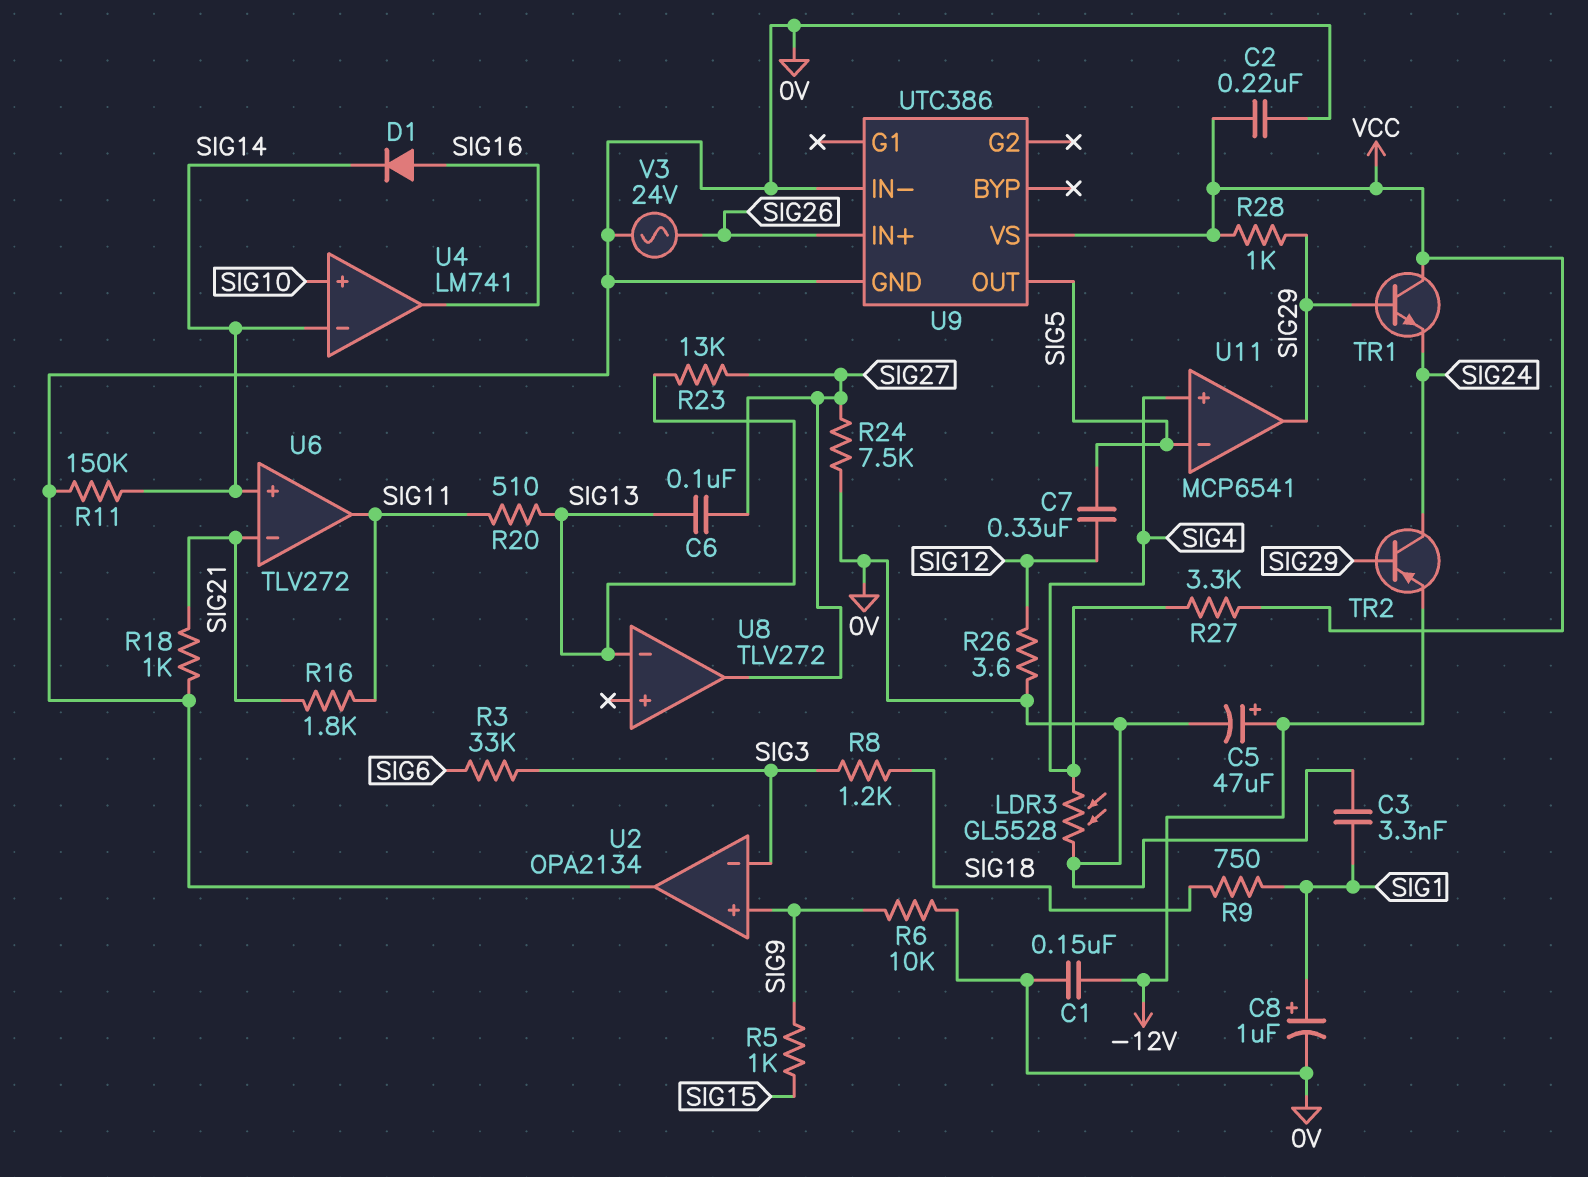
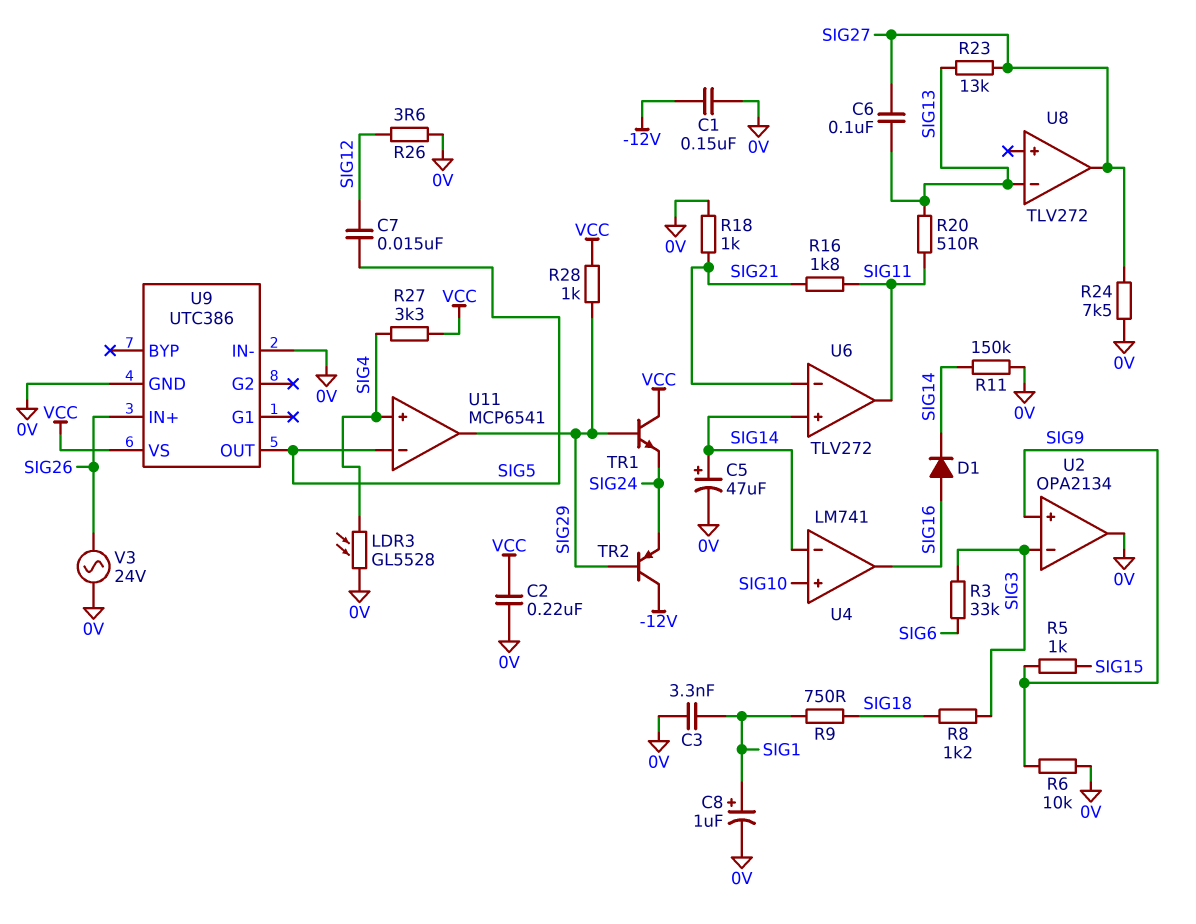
C5: 47uF (plus -12V, minus 0V) -> 47uF (plus SIG14, minus 0V)
C7: 330nF (SIG5, SIG12) -> 15nF (SIG5, SIG12)
TR2: PNP (B SIG29, C SIG24, E -12V) -> PNP (B SIG29, C -12V, E SIG24)

